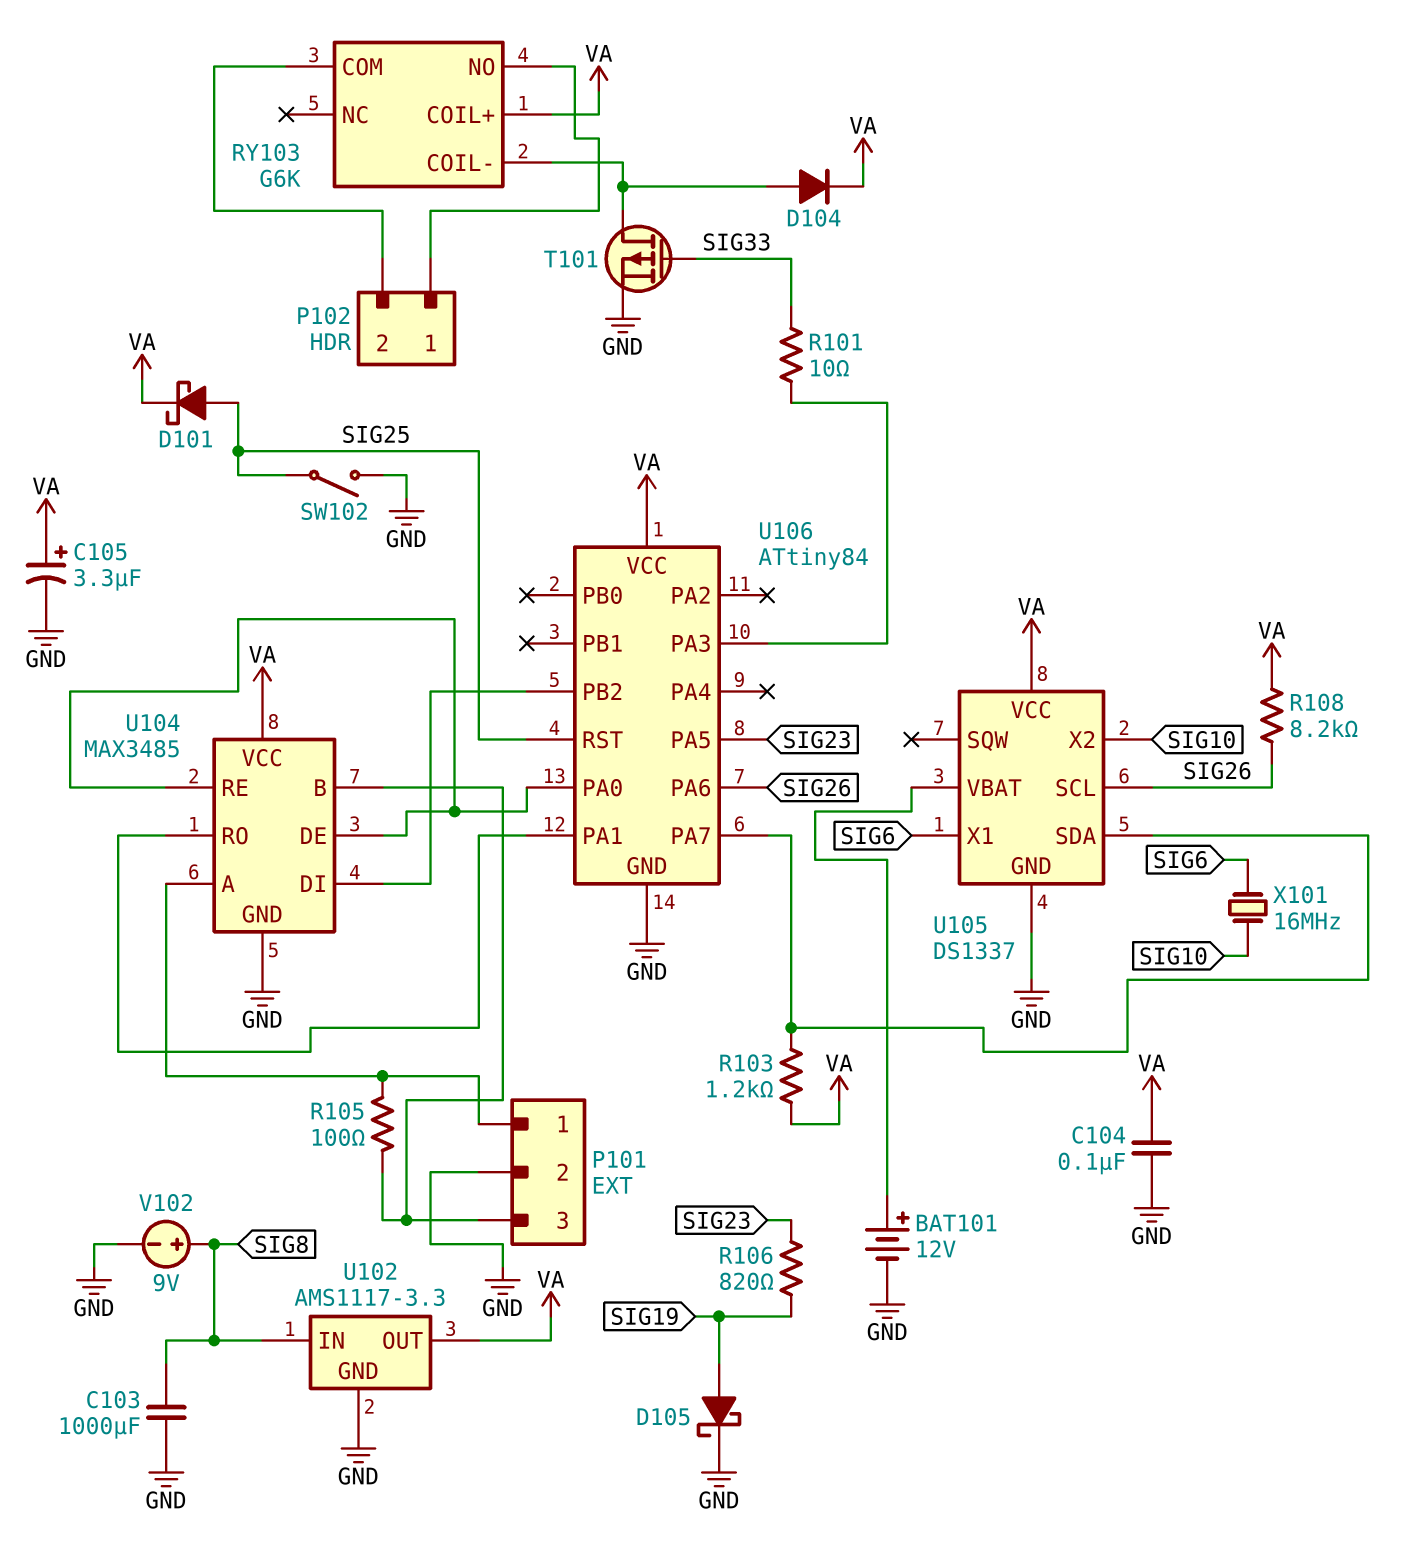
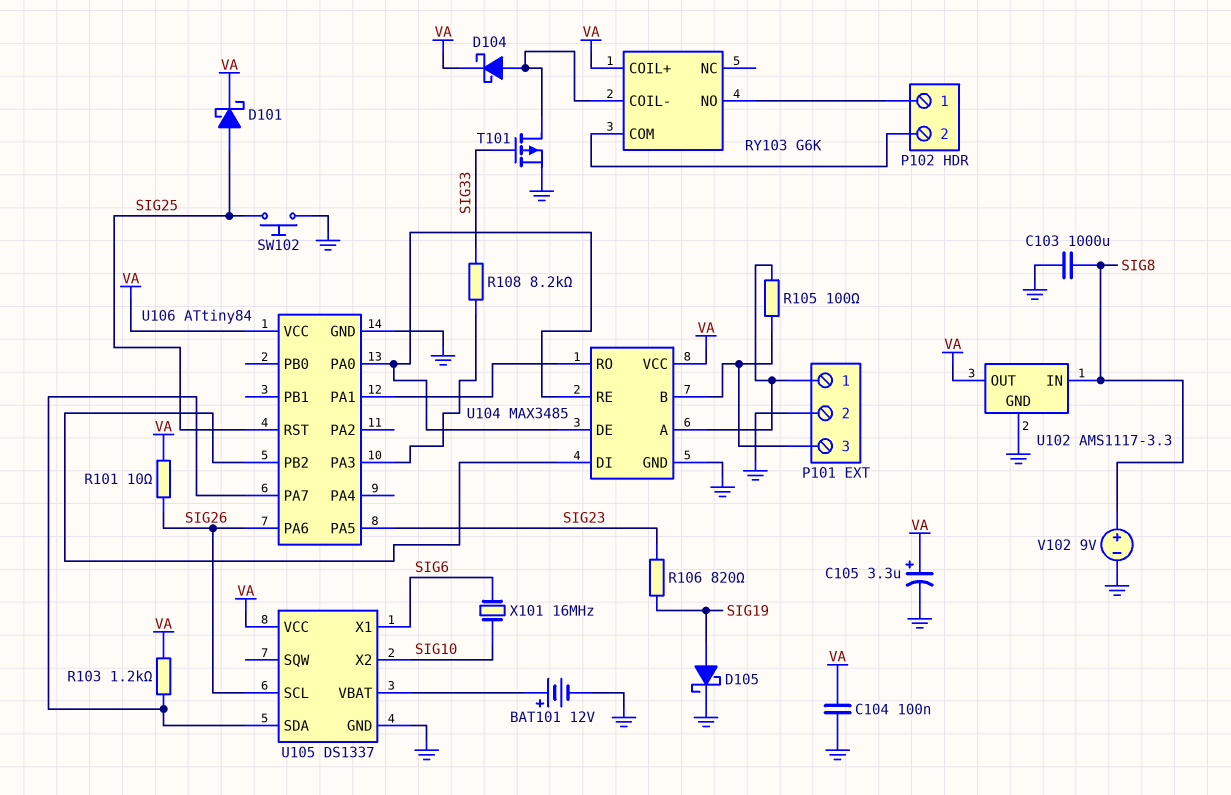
D104: diode (A RY103/COIL-, K VA) -> schottky (A RY103/COIL-, K VA)
R101: 10 (SIG33, U106/PA3) -> 10 (SIG26, VA)
R108: 8.2k (SIG26, VA) -> 8.2k (SIG33, U106/PA3)
SW102: switch (GND, SIG25) -> button (GND, SIG25)

